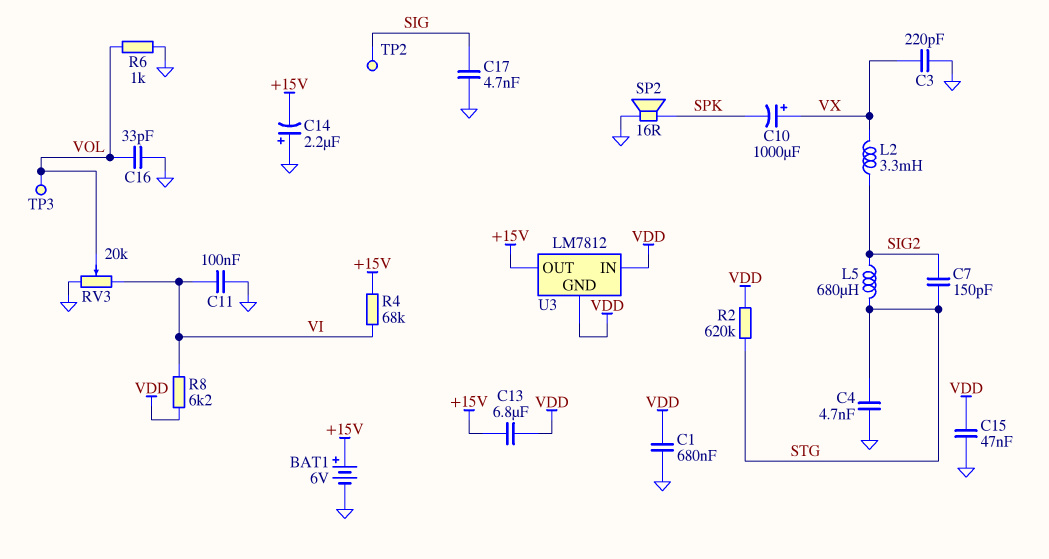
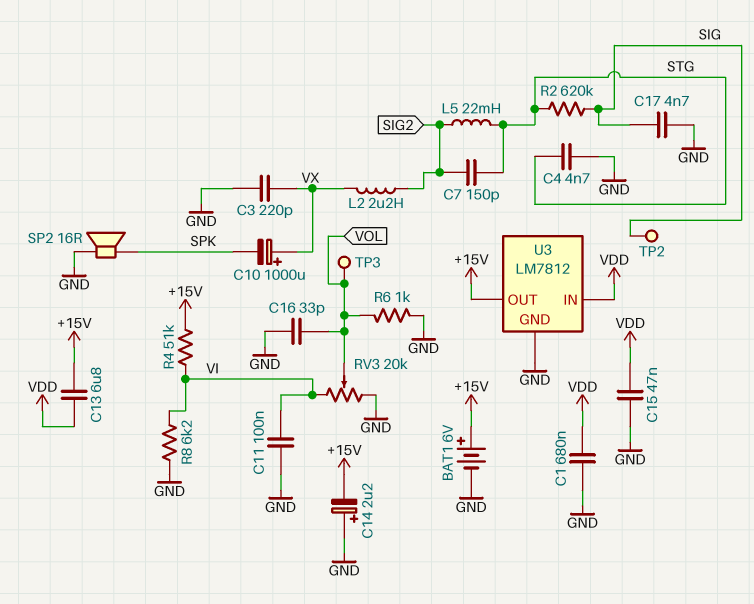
L2: 3.3mH (SIG2, VX) -> 2.2uH (SIG2, VX)
L5: 680uH (SIG2, STG) -> 22mH (SIG2, STG)
R2: 620k (STG, VDD) -> 620k (SIG, STG)
R4: 68k (+15V, VI) -> 51k (+15V, VI)
R8: 6.2k (VDD, VI) -> 6.2k (GND, VI)
U3 pin GND: VDD -> GND

